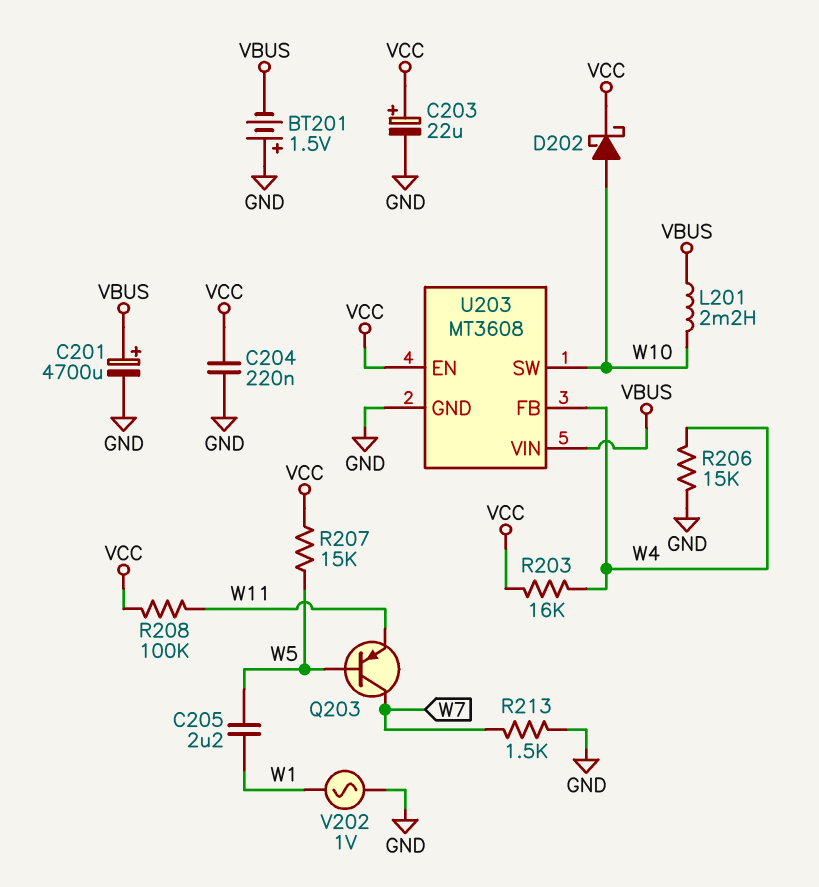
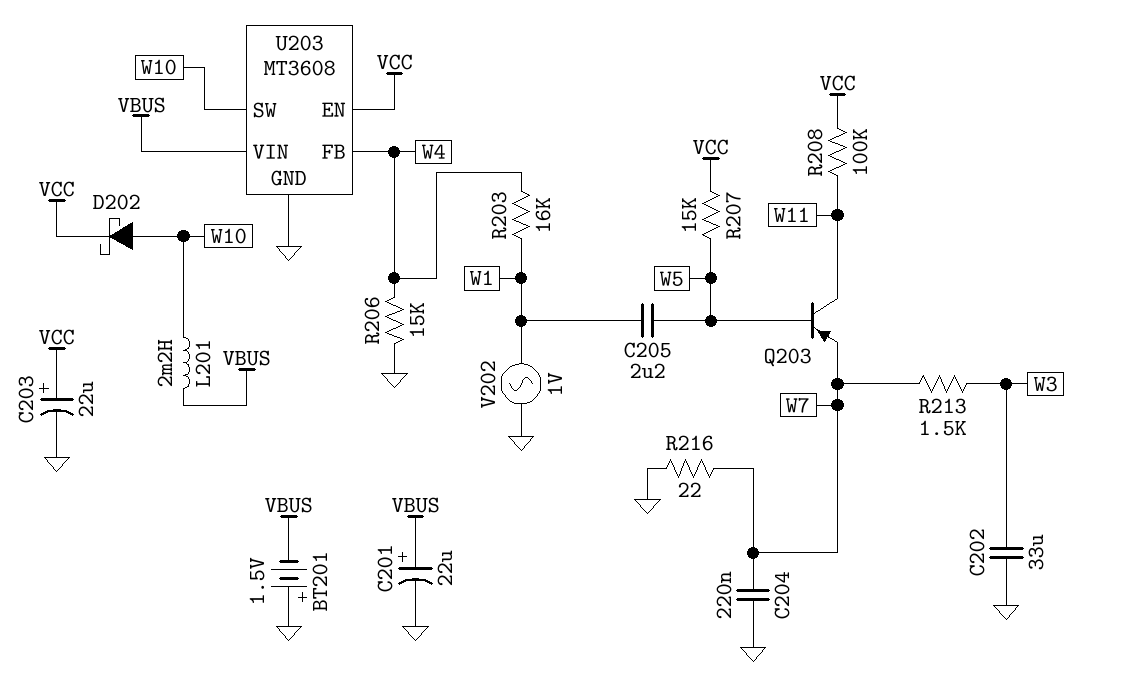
C201: 4700uF (plus VBUS, minus GND) -> 22uF (plus VBUS, minus GND)
C202: none -> 33uF (GND, W3)
C204: 220nF (GND, VCC) -> 220nF (GND, W7)
Q203: PNP (B W5, C W7, E W11) -> PNP (B W5, C W11, E W7)
R203: 16k (VCC, W4) -> 16k (W1, W4)
R213: 1.5k (GND, W7) -> 1.5k (W3, W7)
R216: none -> 22 (GND, W7)

